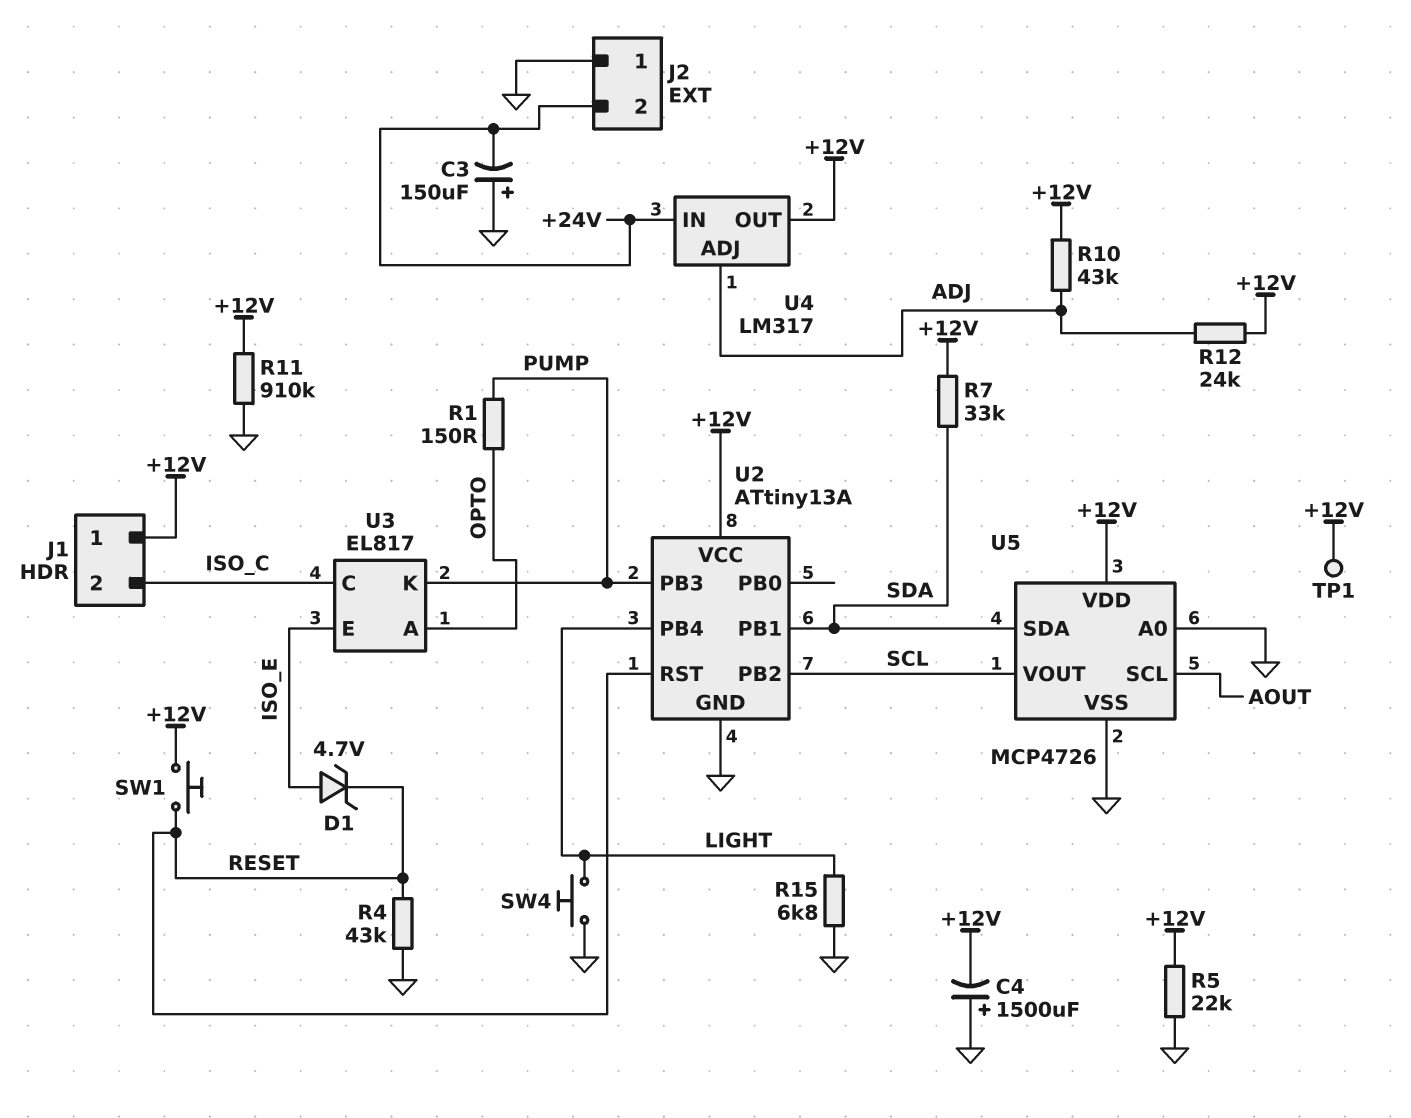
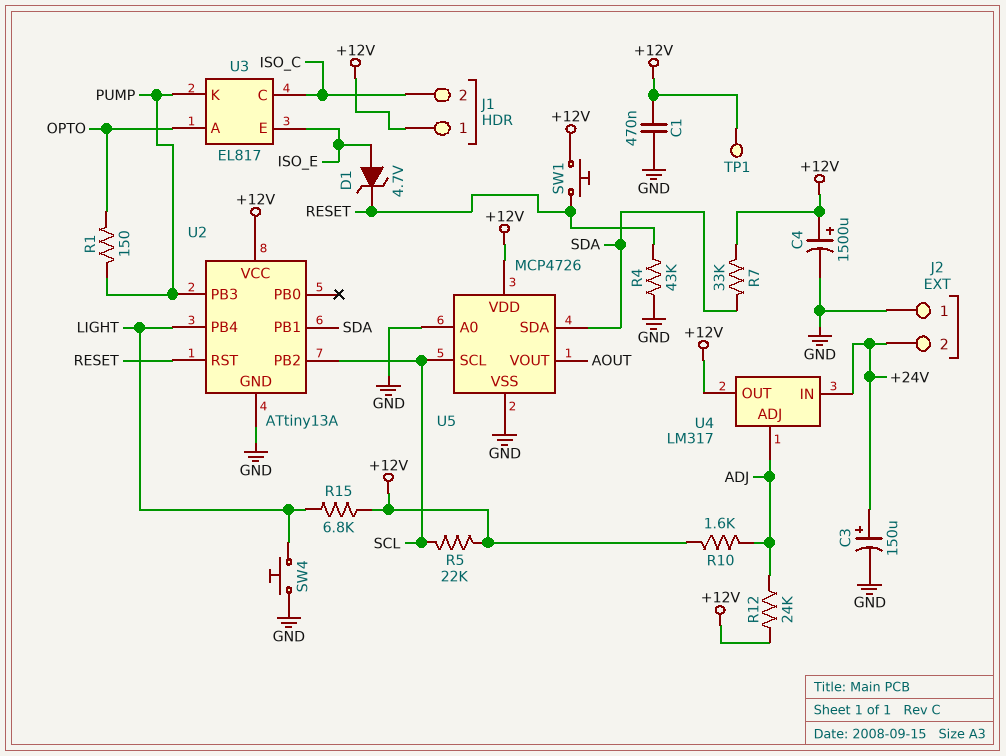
C1: none -> 470nF (+12V, GND)
C3: 150uF (plus GND, minus +24V) -> 150uF (plus +24V, minus GND)
C4: 1500uF (plus GND, minus +12V) -> 1500uF (plus +12V, minus GND)
R5: 22k (+12V, GND) -> 22k (+12V, SCL)
R10: 43k (+12V, ADJ) -> 1.6k (+12V, ADJ)
R11: 910k (+12V, GND) -> none
R15: 6.8k (GND, LIGHT) -> 6.8k (+12V, LIGHT)
U5 pin SCL: AOUT -> SCL
U5 pin VOUT: SCL -> AOUT

